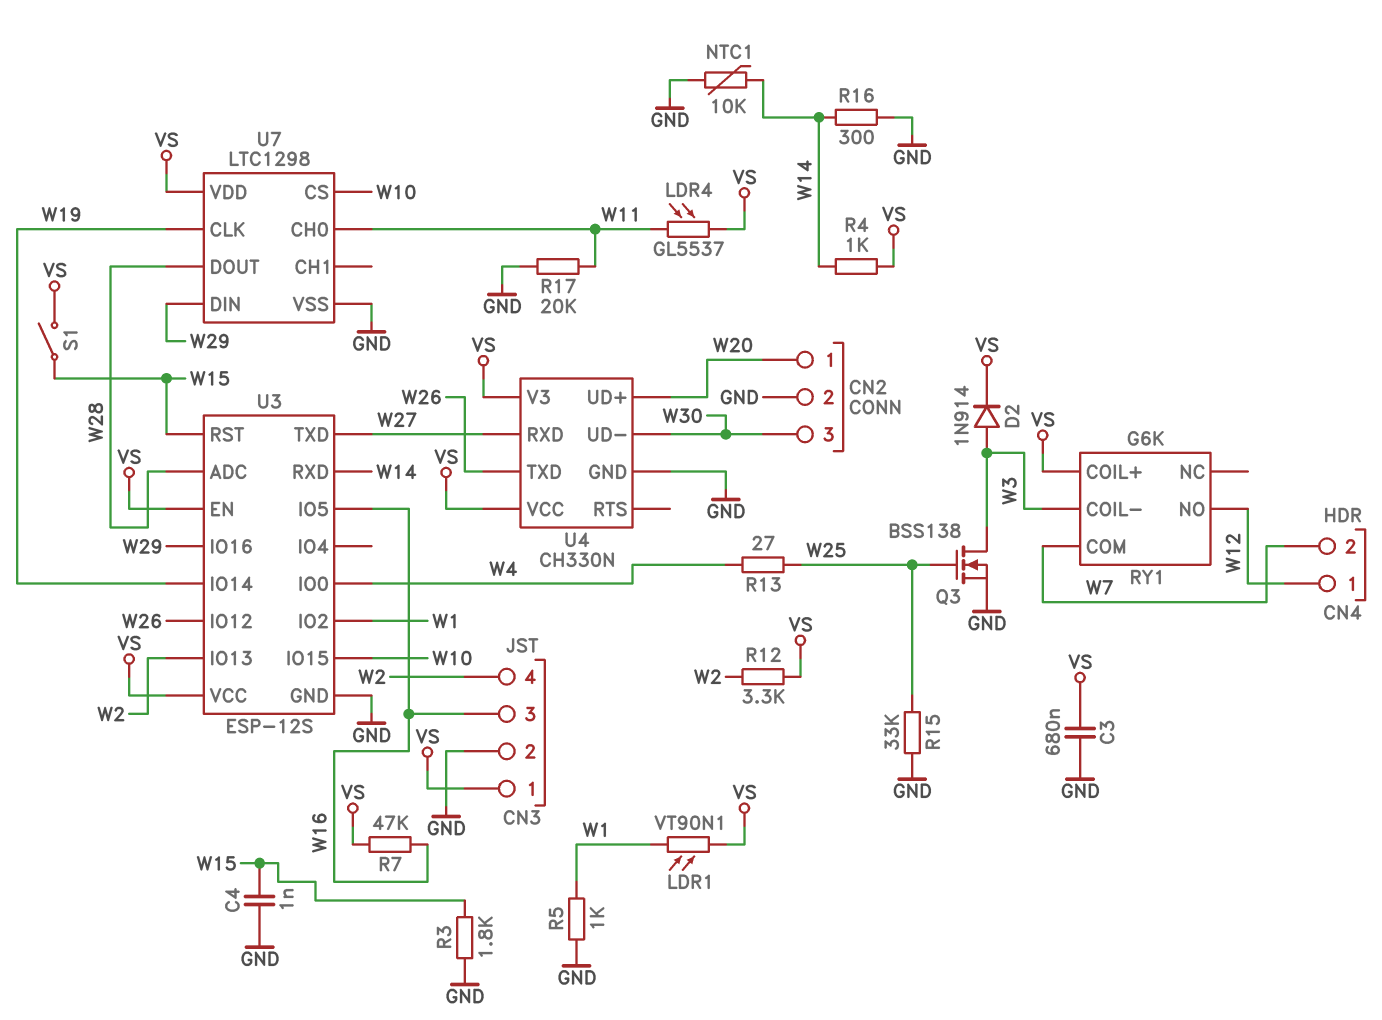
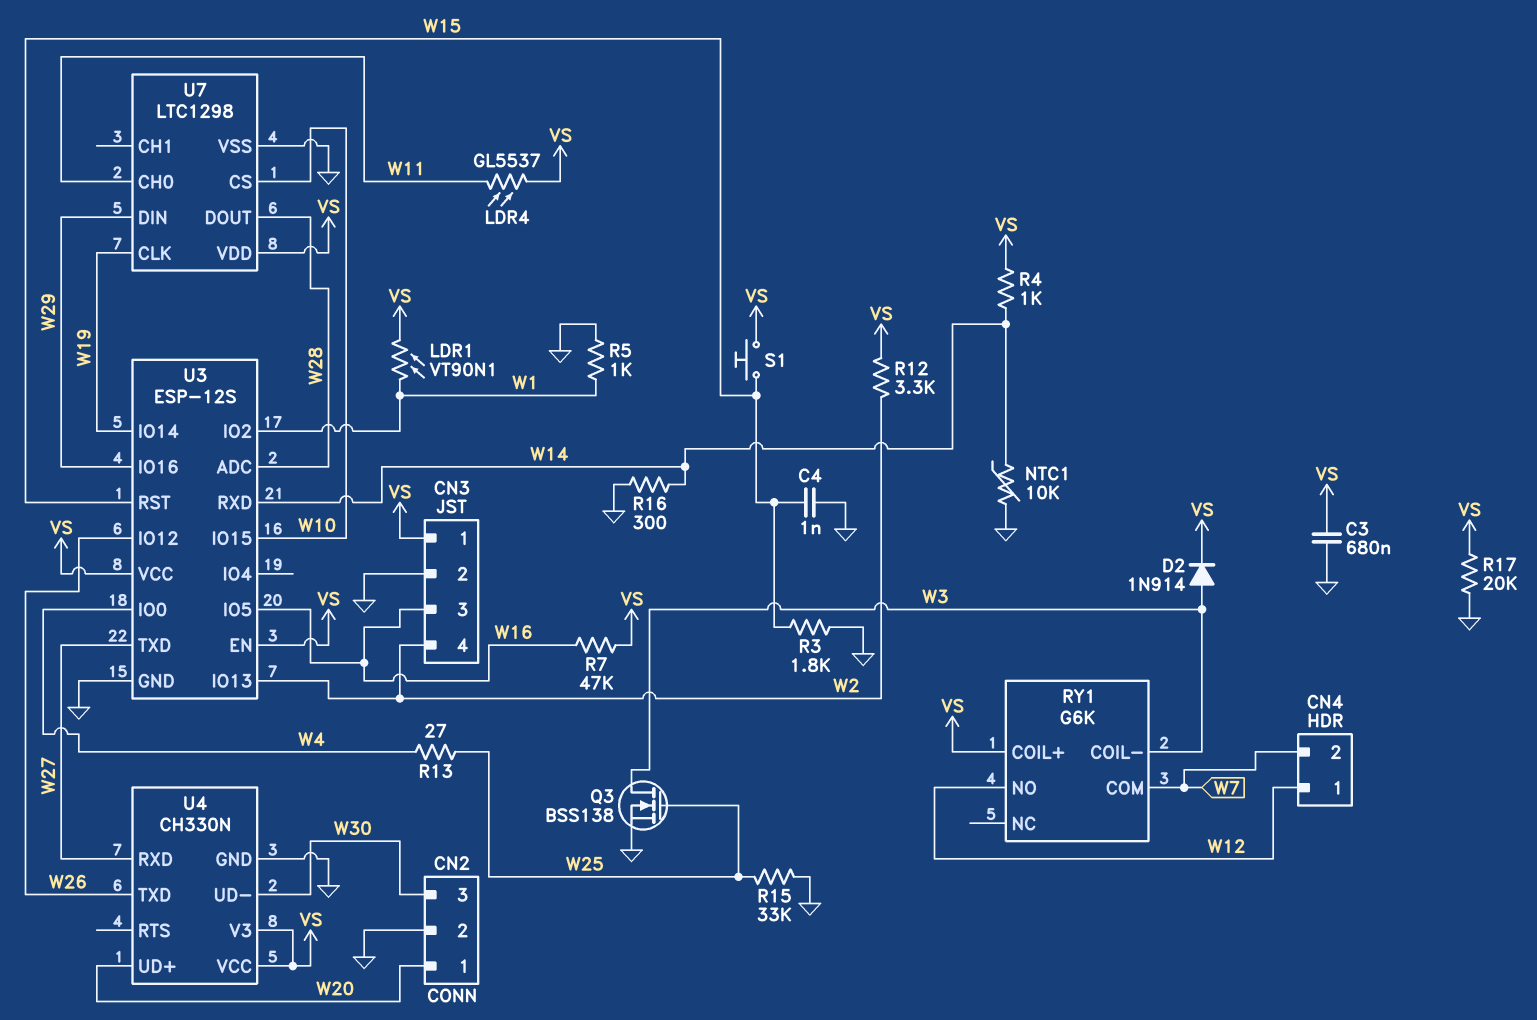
R17: 20k (GND, W11) -> 20k (GND, VS)
S1: switch (VS, W15) -> button (VS, W15)

